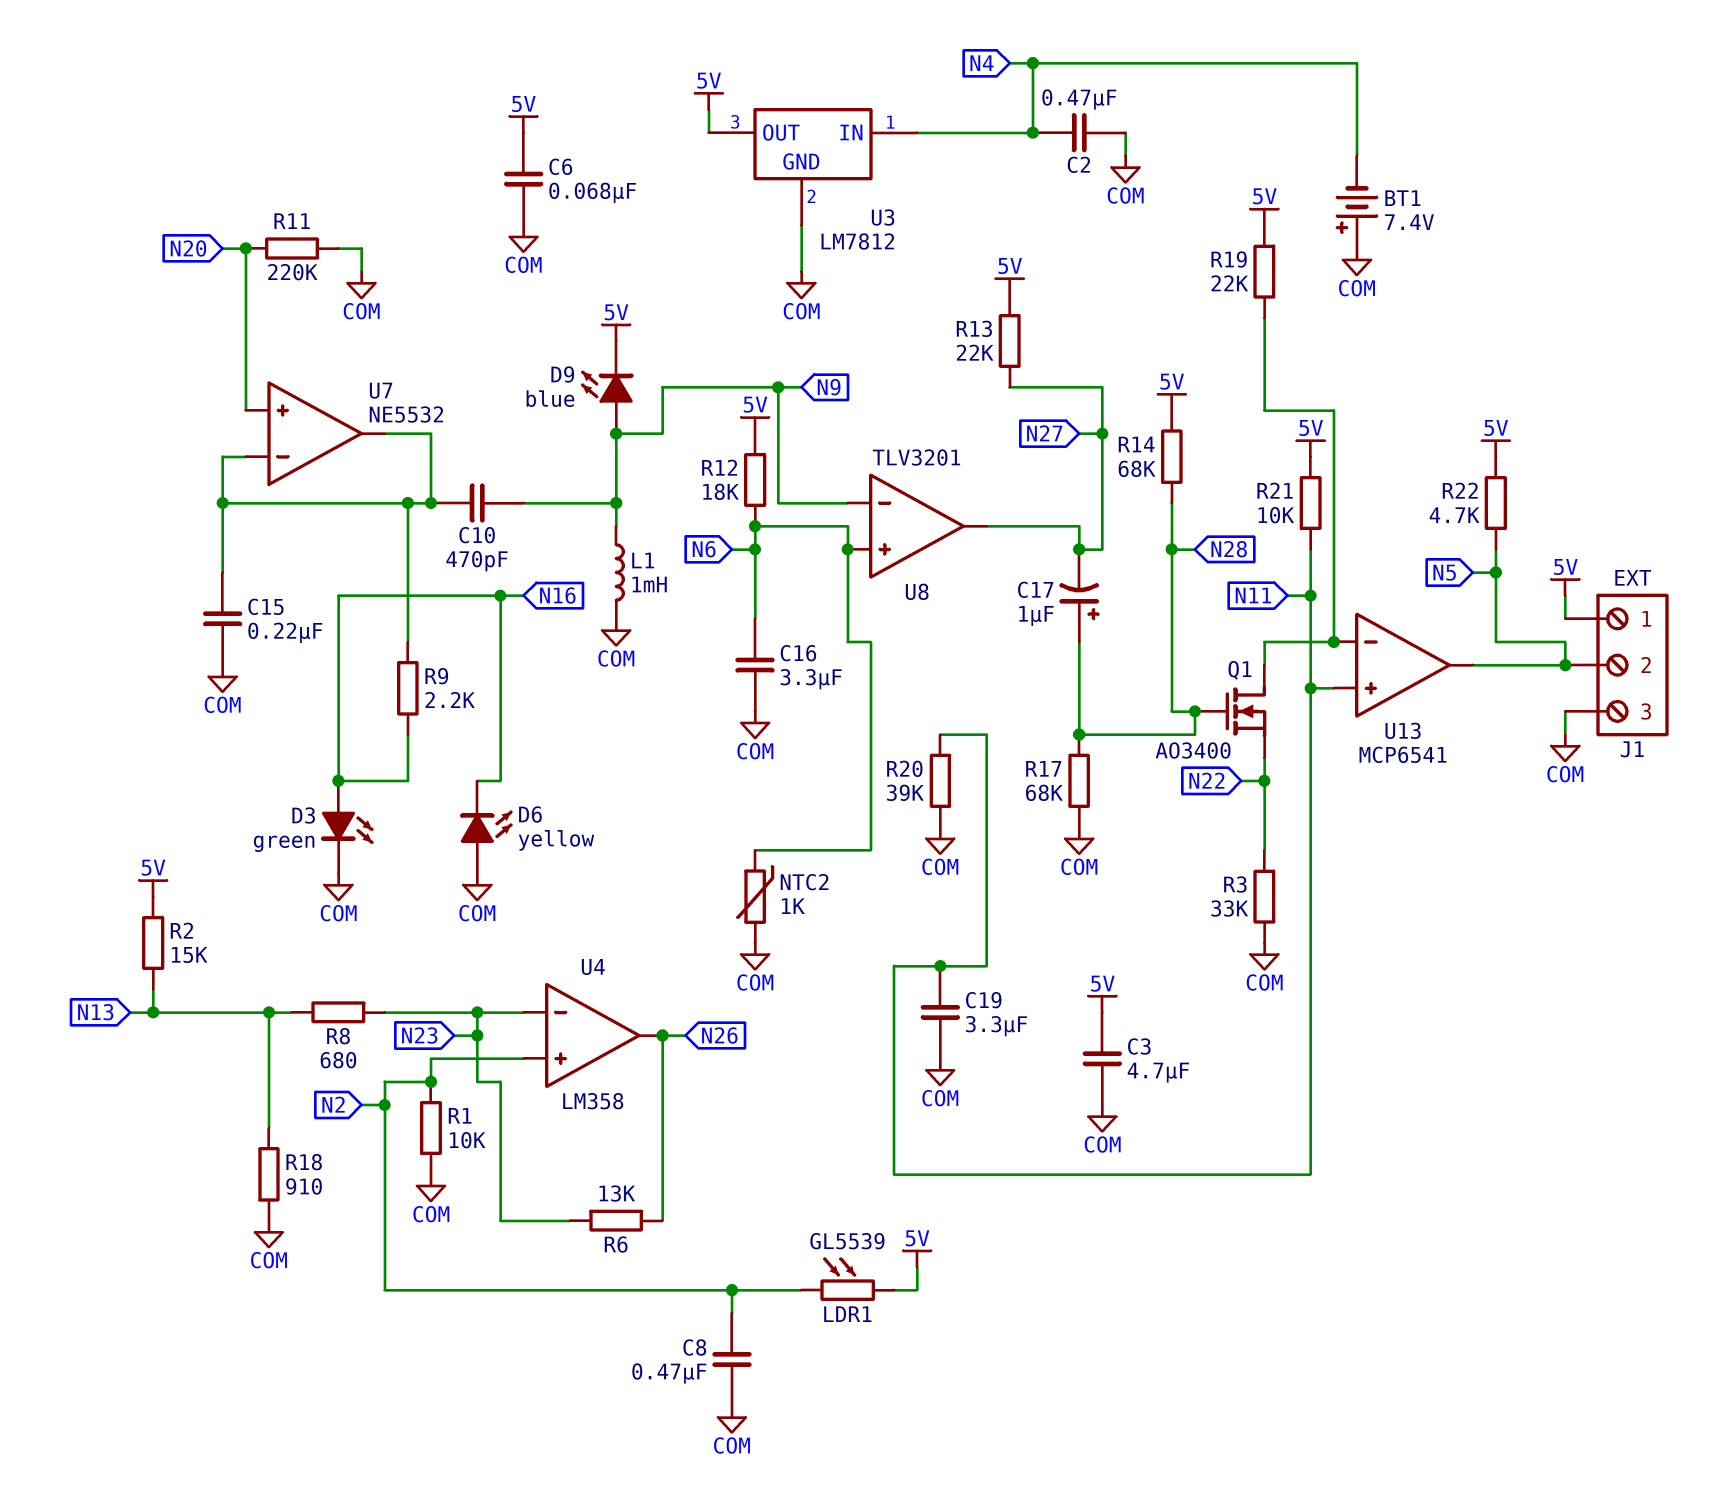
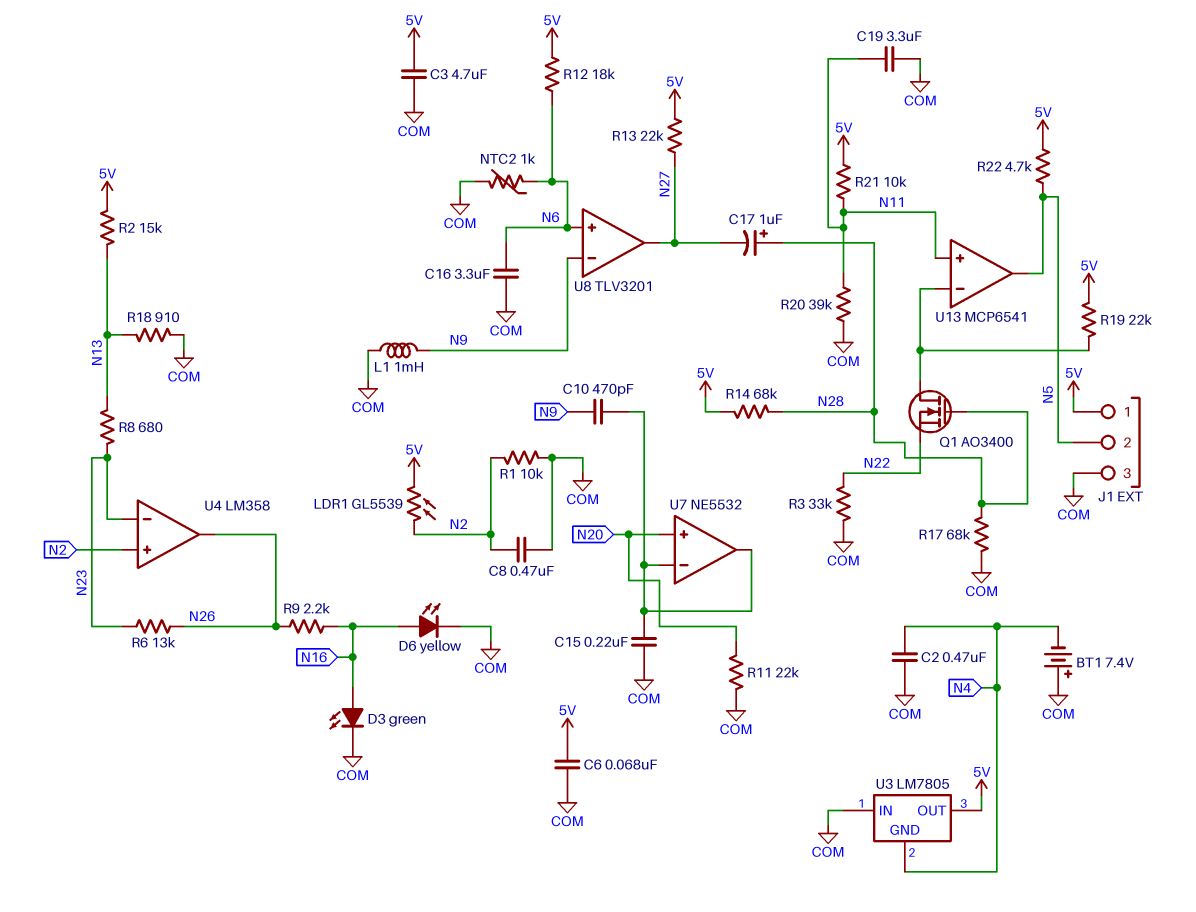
D6: LED yellow (A COM, K N16) -> LED yellow (A N16, K COM)
D9: LED blue (A N9, K 5V) -> none
R9: 2.2k (N16, U7/in-) -> 2.2k (N16, N26)
R11: 220k (COM, N20) -> 22k (COM, N20)
U3: LM7812 -> LM7805
U3 pin GND: COM -> N4
U3 pin IN: N4 -> COM

